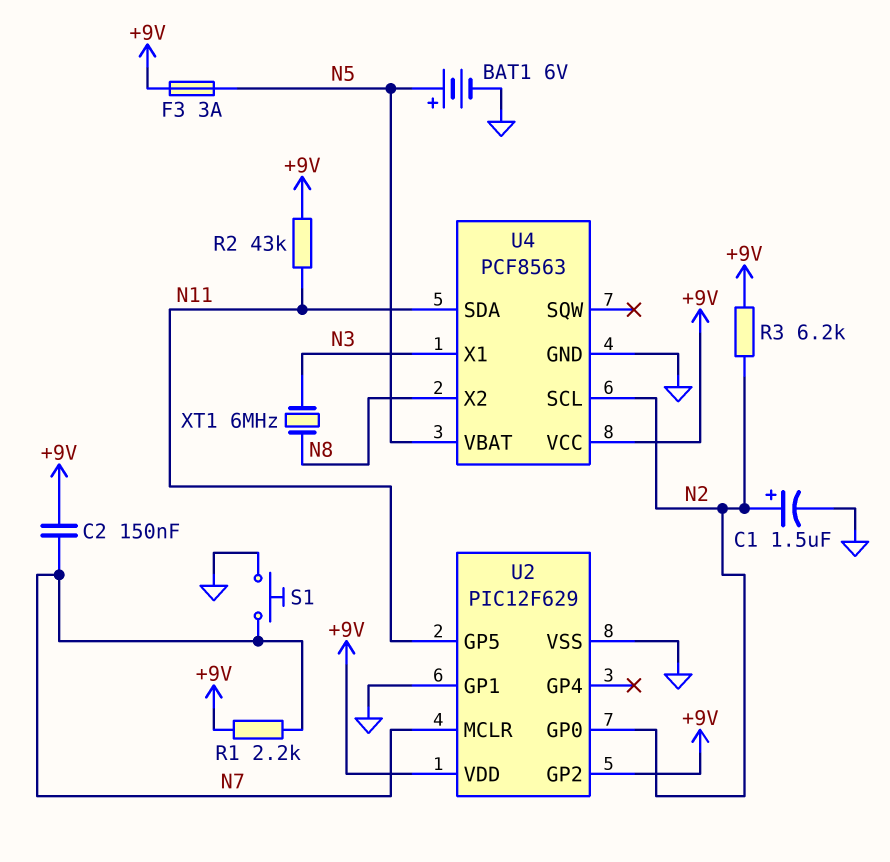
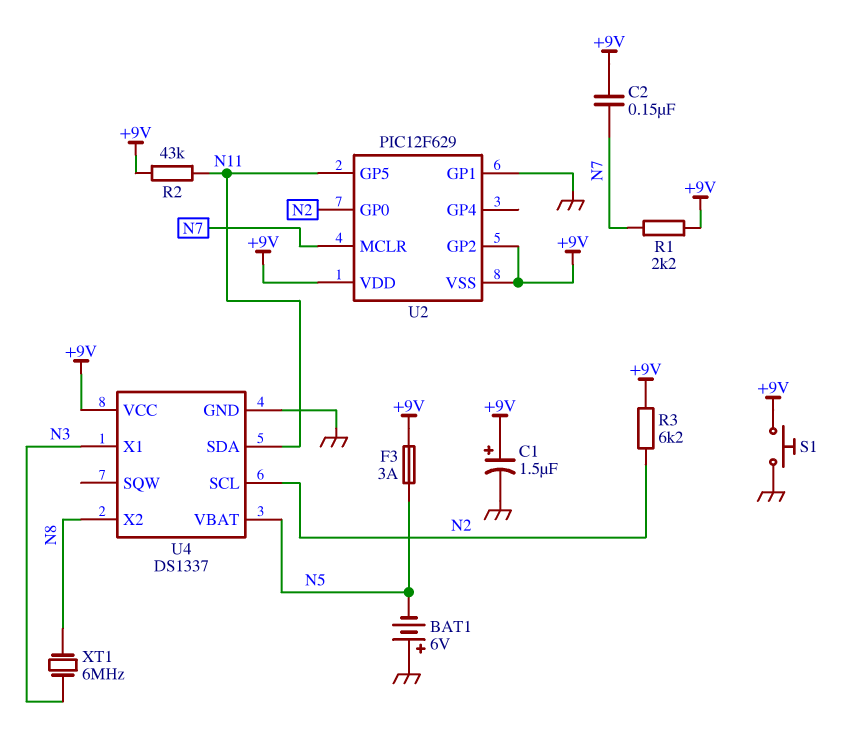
BAT1: 6V (plus N5, minus GND) -> 6V (plus GND, minus N5)
C1: 1.5uF (plus N2, minus GND) -> 1.5uF (plus +9V, minus GND)
S1: button (GND, N7) -> button (+9V, GND)
U2 pin VSS: GND -> +9V
U4: PCF8563 -> DS1337

